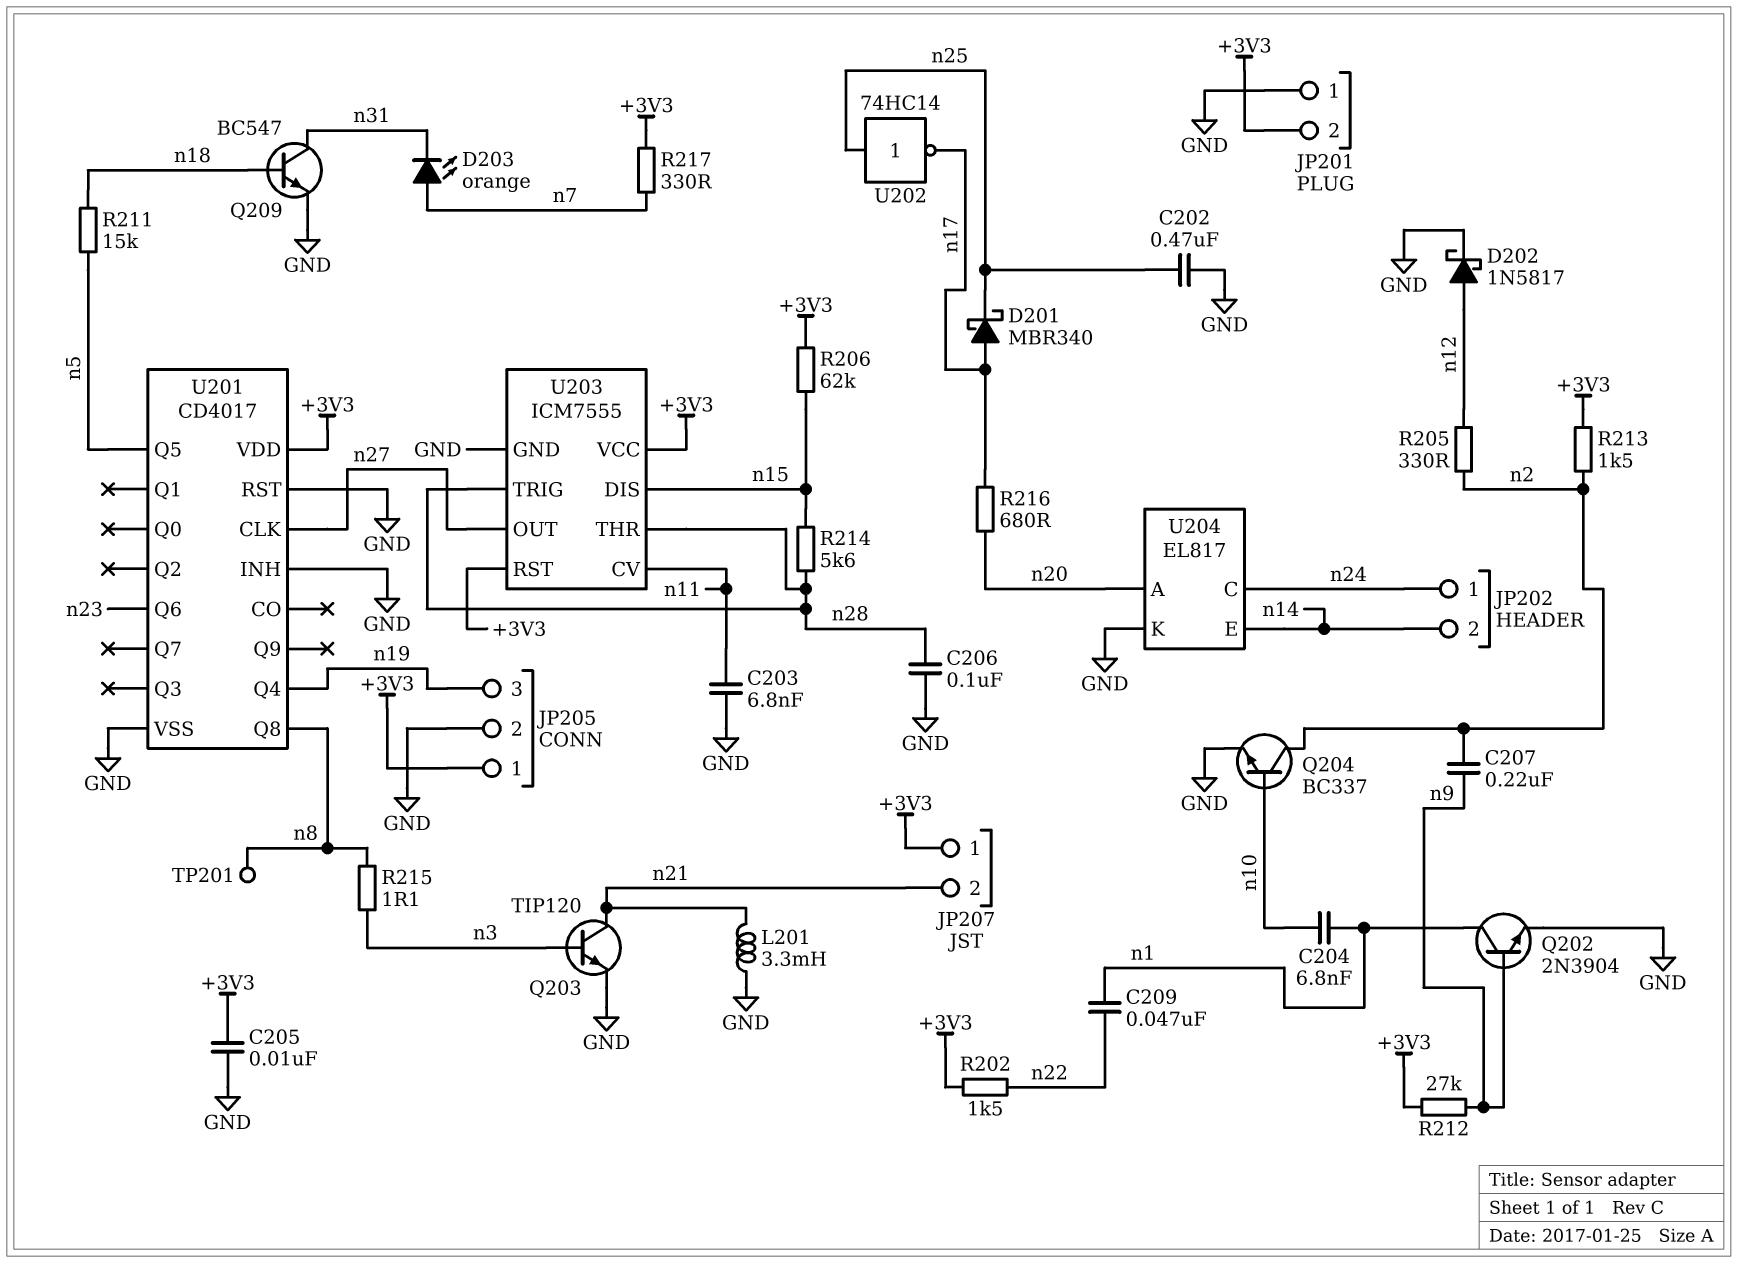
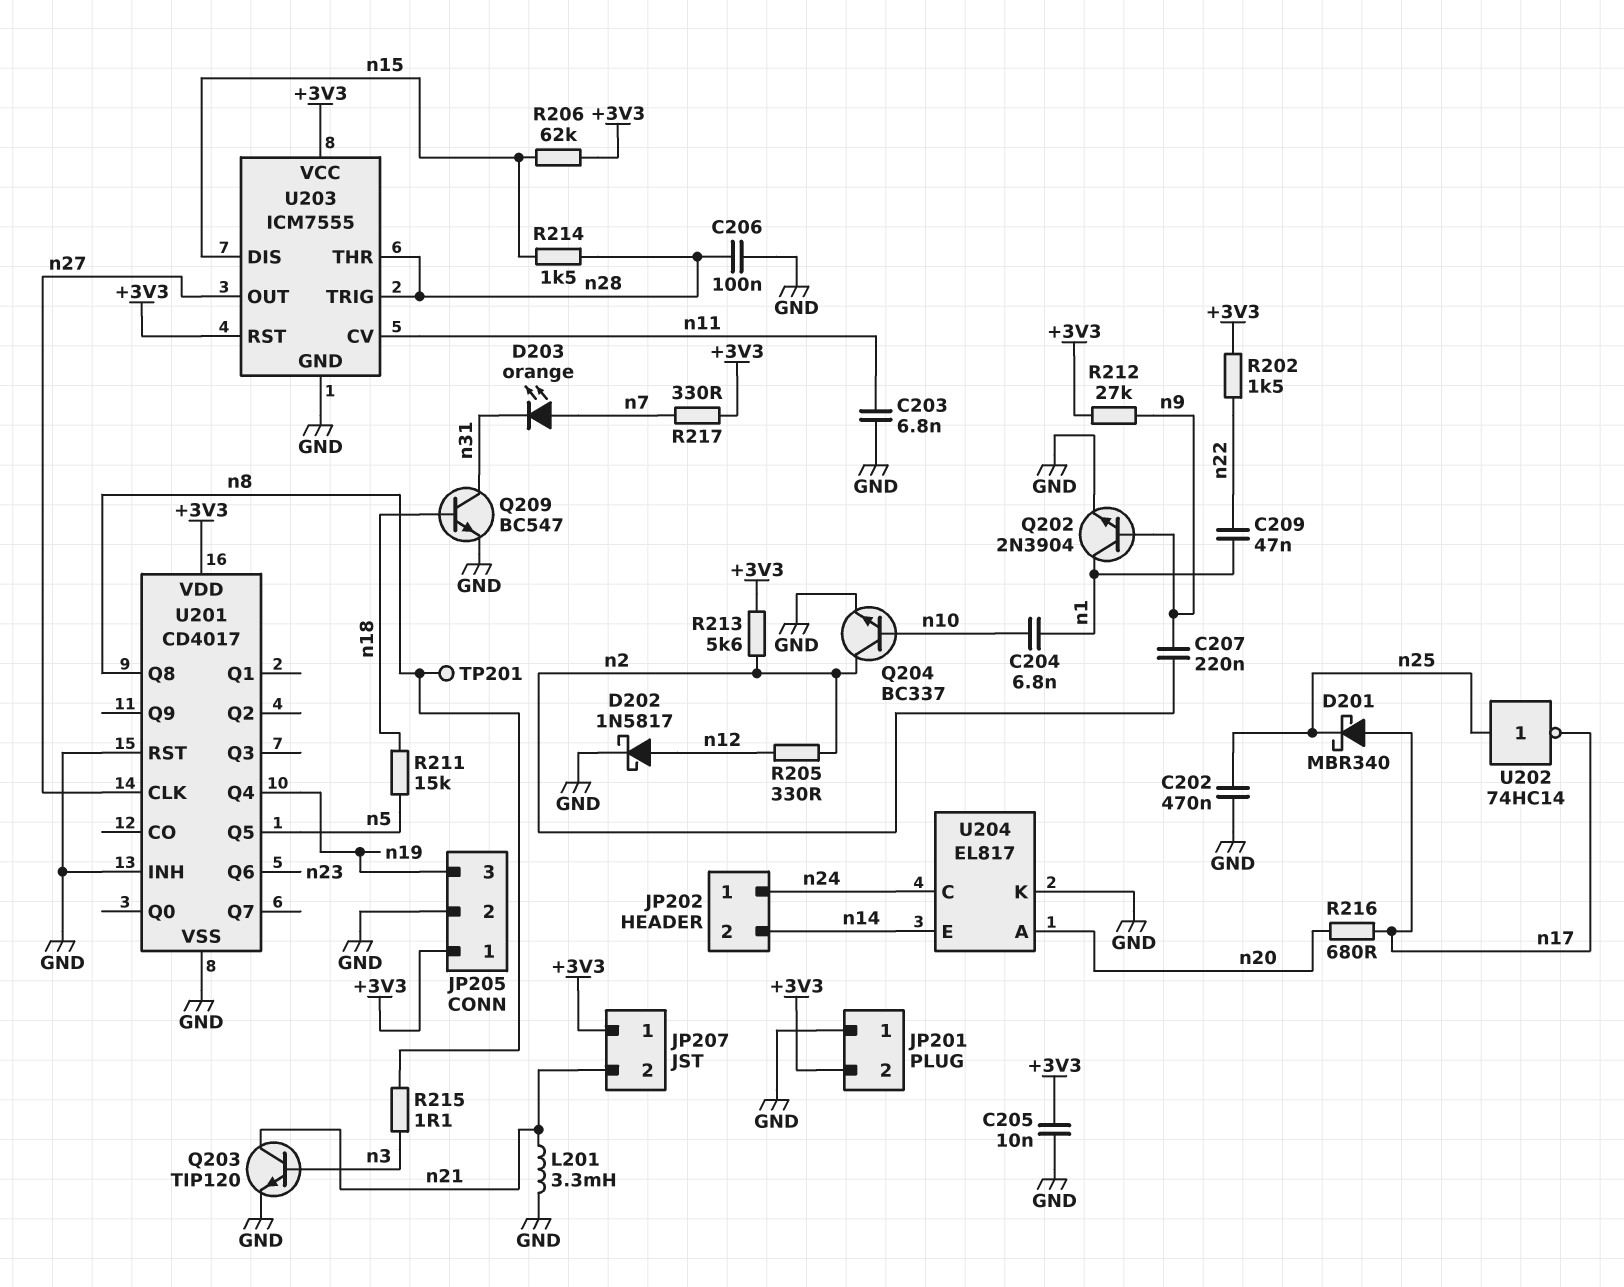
R213: 1.5k (+3V3, n2) -> 5.6k (+3V3, n2)
R214: 5.6k (n15, n28) -> 1.5k (n15, n28)

